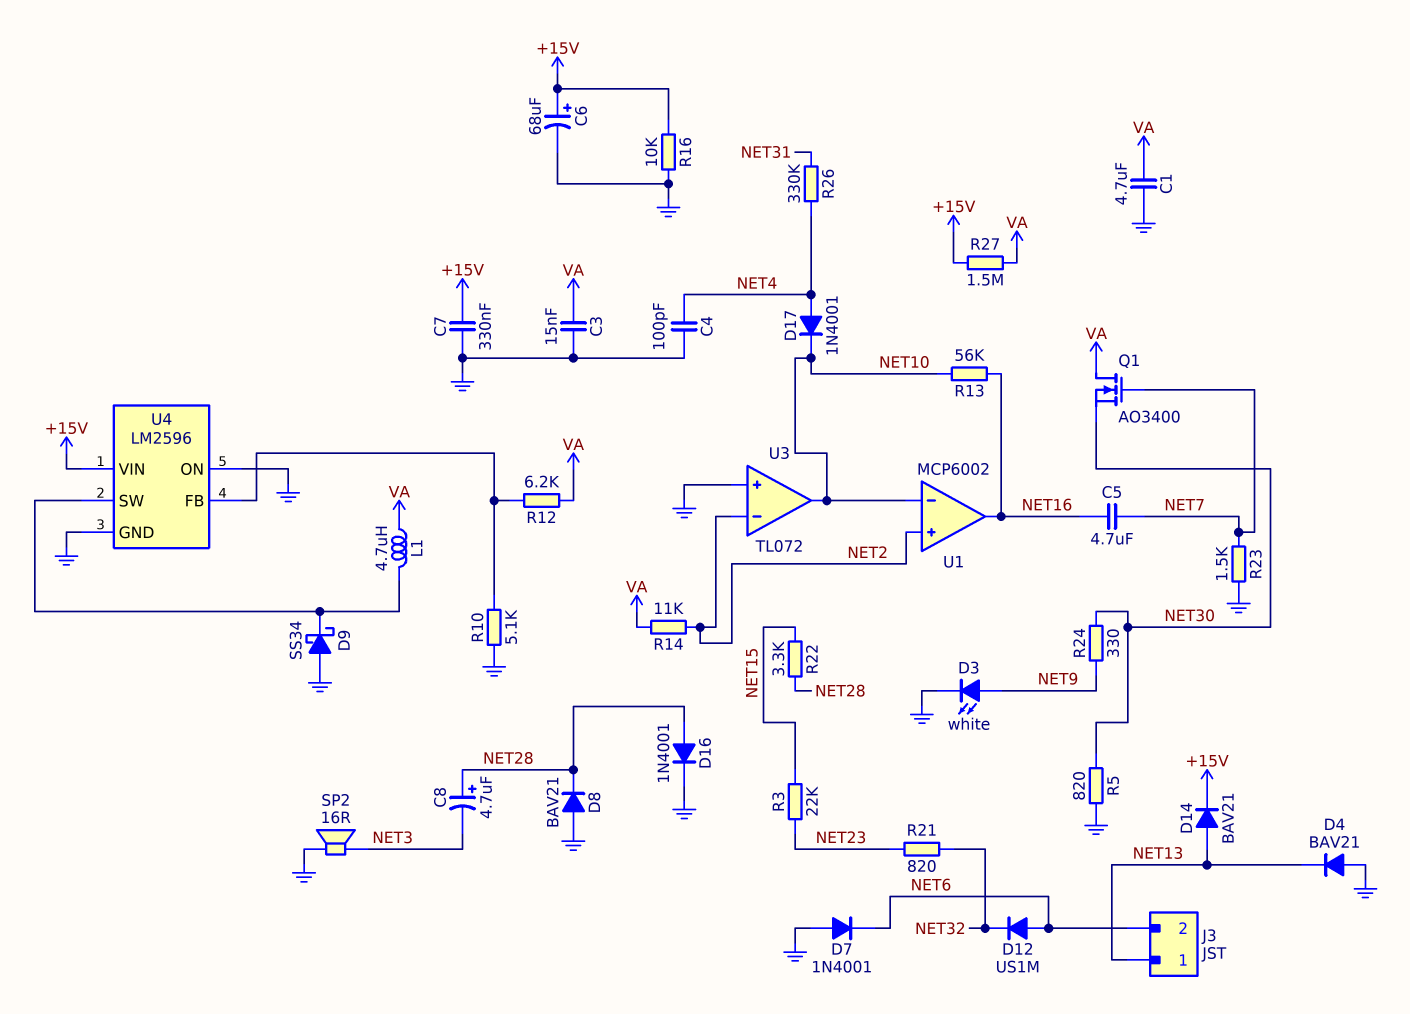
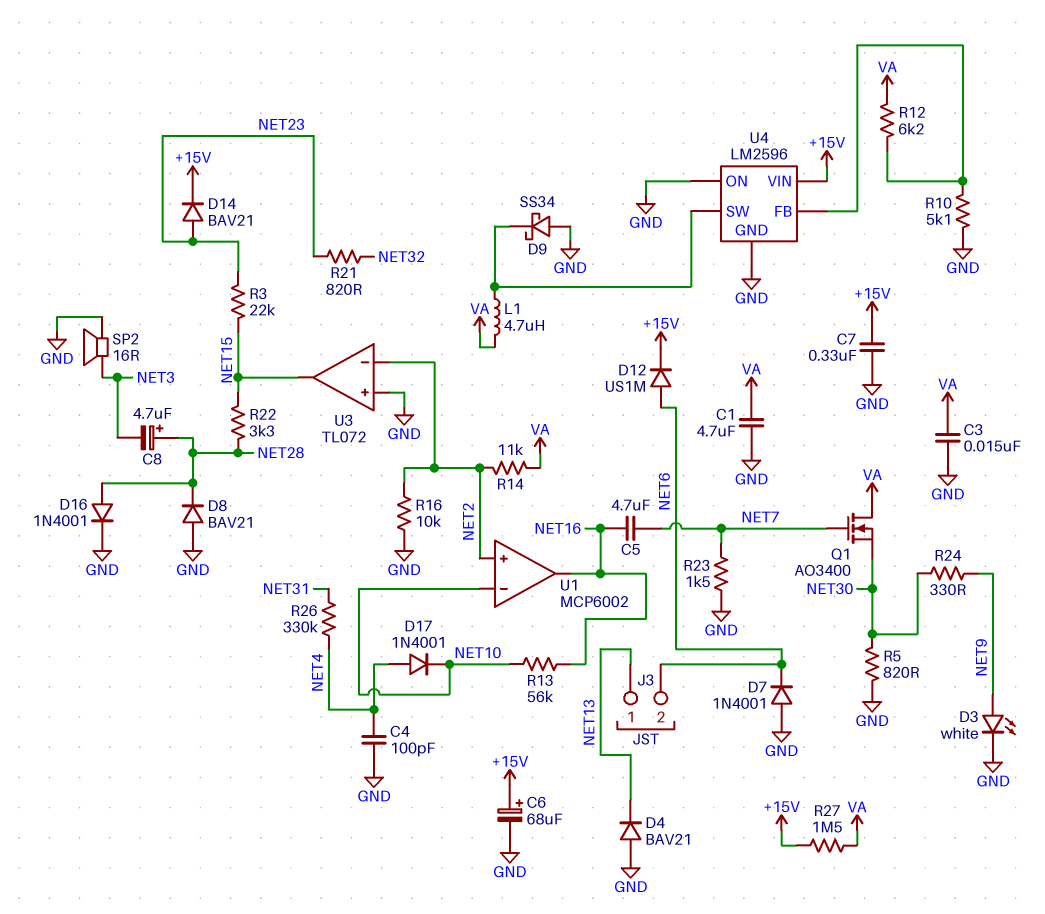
D12: diode US1M (A NET6, K NET32) -> diode US1M (A NET6, K +15V)
D14: diode BAV21 (A NET13, K +15V) -> diode BAV21 (A NET23, K +15V)
R16: 10k (+15V, GND) -> 10k (GND, NET2)
U3 pin out: NET10 -> NET15

